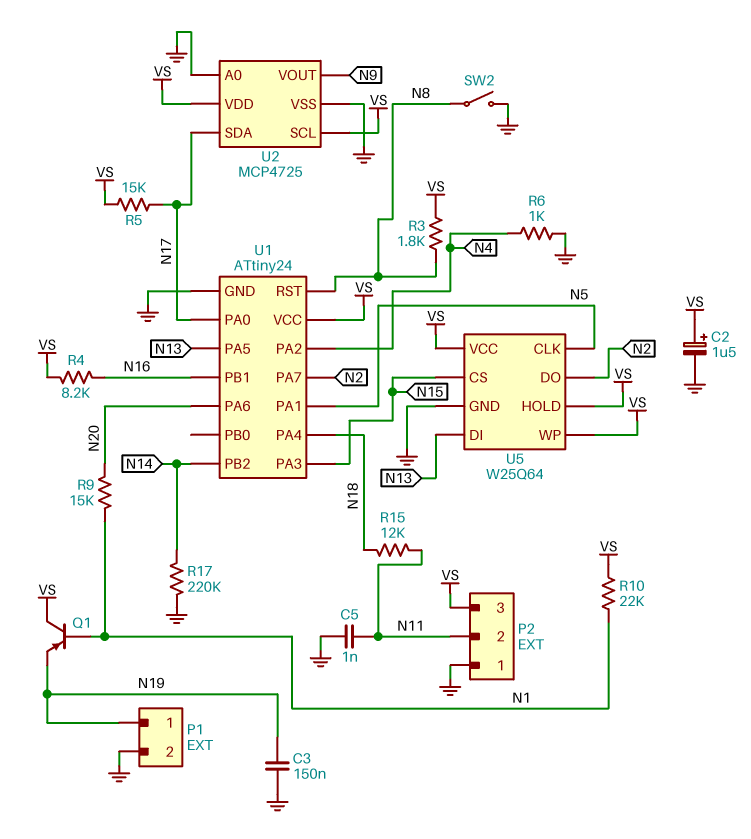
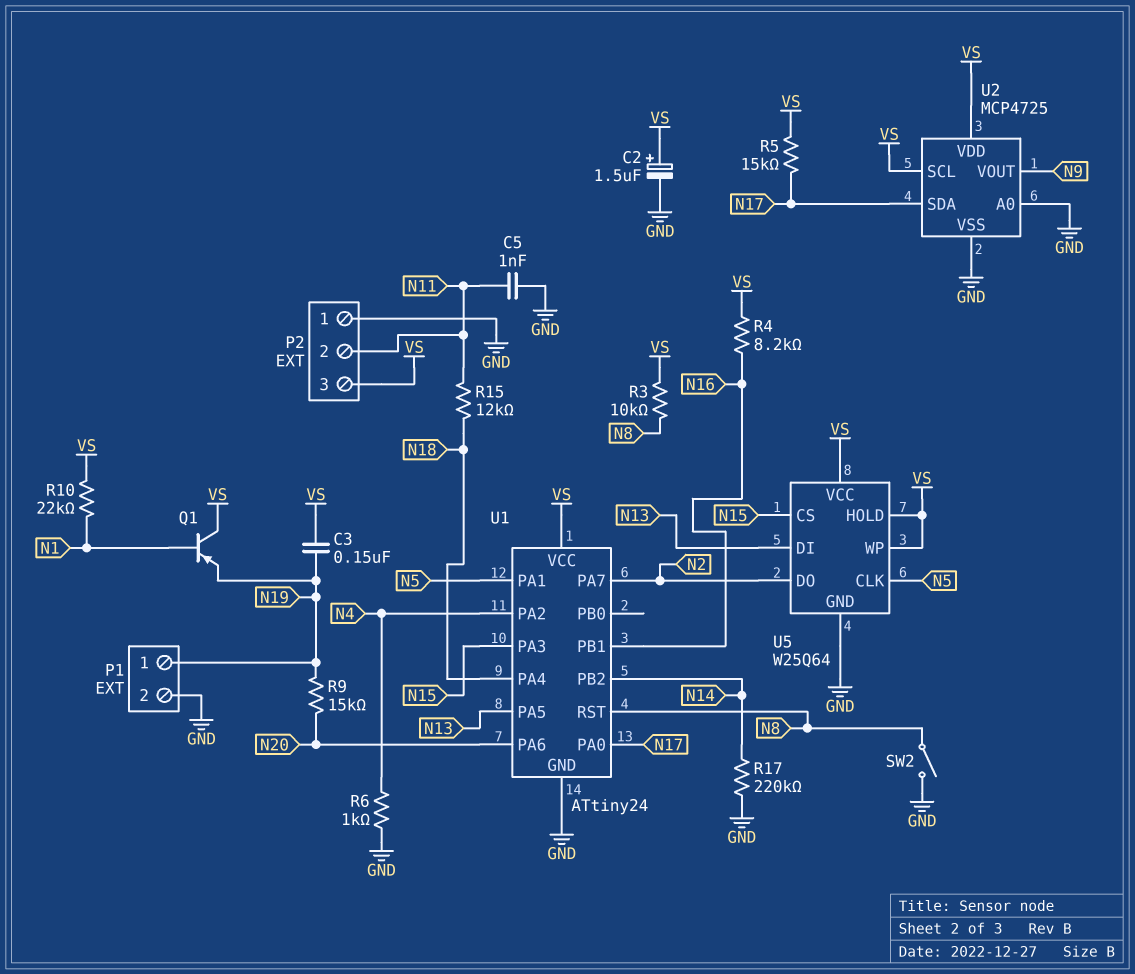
C3: 150nF (GND, N19) -> 150nF (N19, VS)
R3: 1.8k (N8, VS) -> 10k (N8, VS)
R9: 15k (N1, N20) -> 15k (N19, N20)

